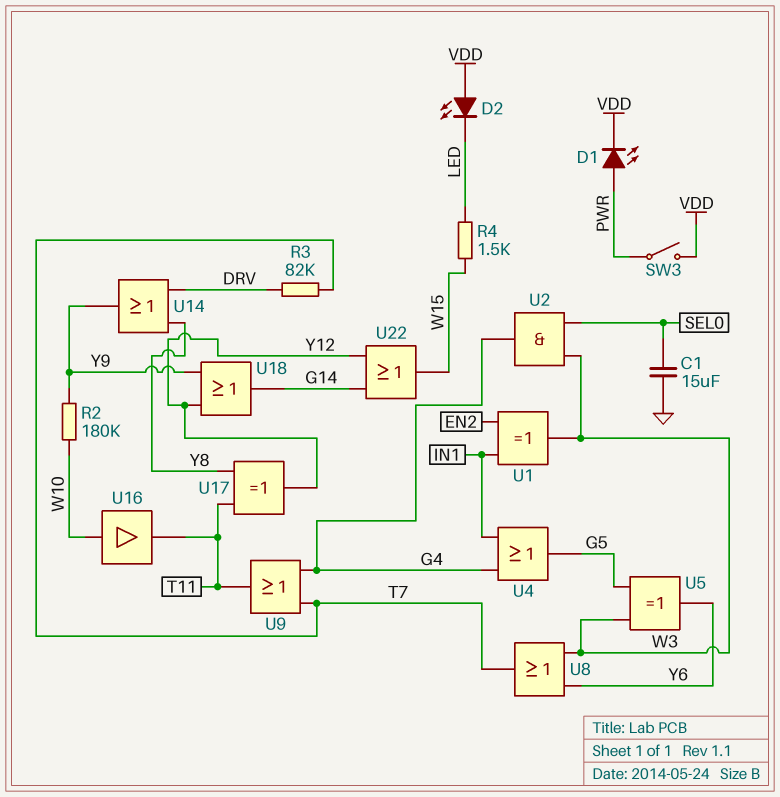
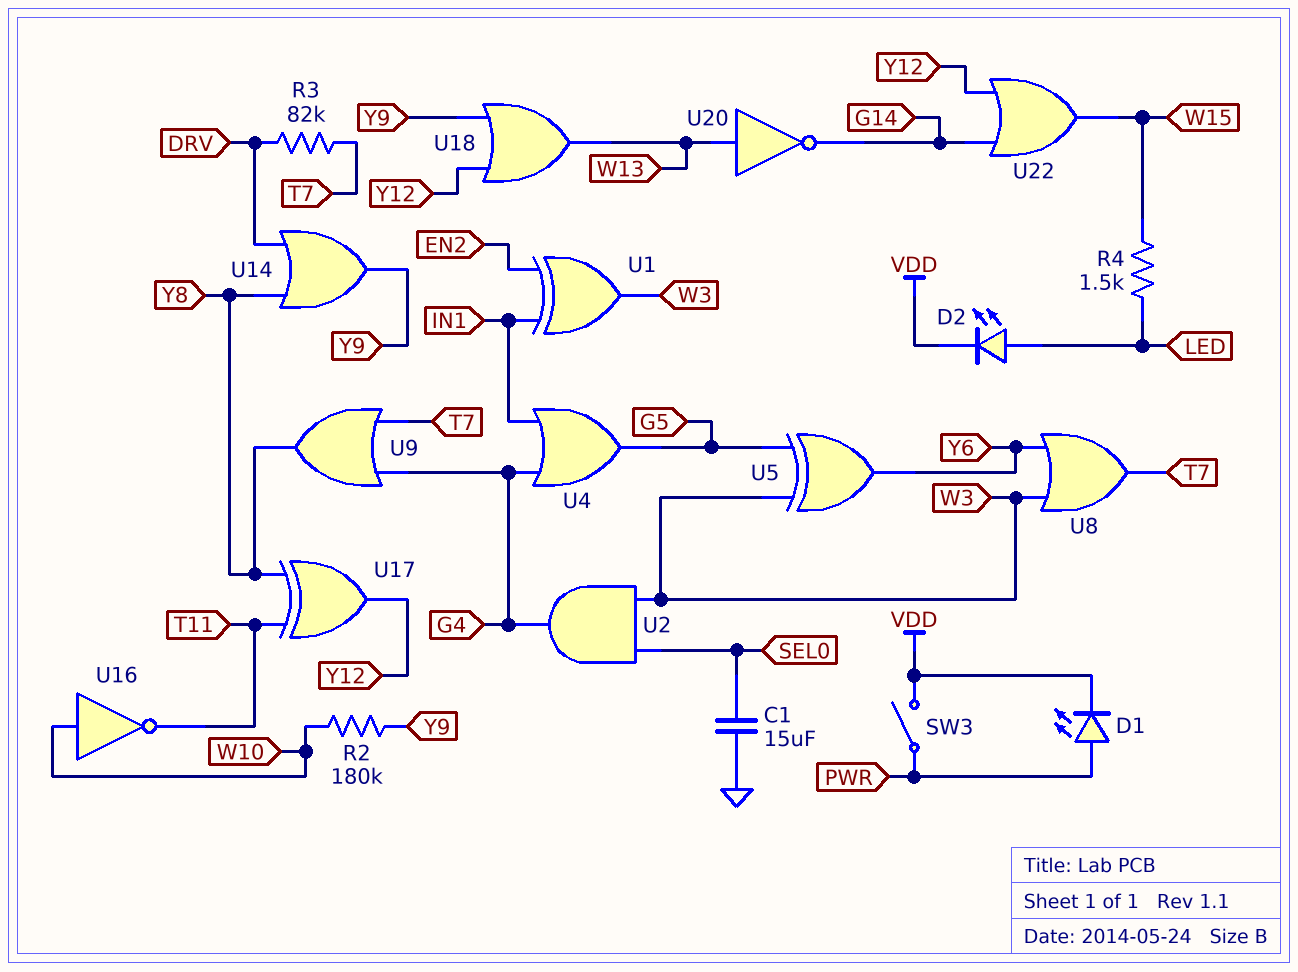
D2: LED (A VDD, K LED) -> LED (A LED, K VDD)
U9: OR (in G4, in T7, out T11) -> OR (in G4, in T7, out Y8)
U16: buffer (in W10, out T11) -> NOT (in W10, out T11)
U18: OR (in Y9, in Y12, out G14) -> OR (in Y9, in Y12, out W13)
U20: none -> NOT (in W13, out G14)

